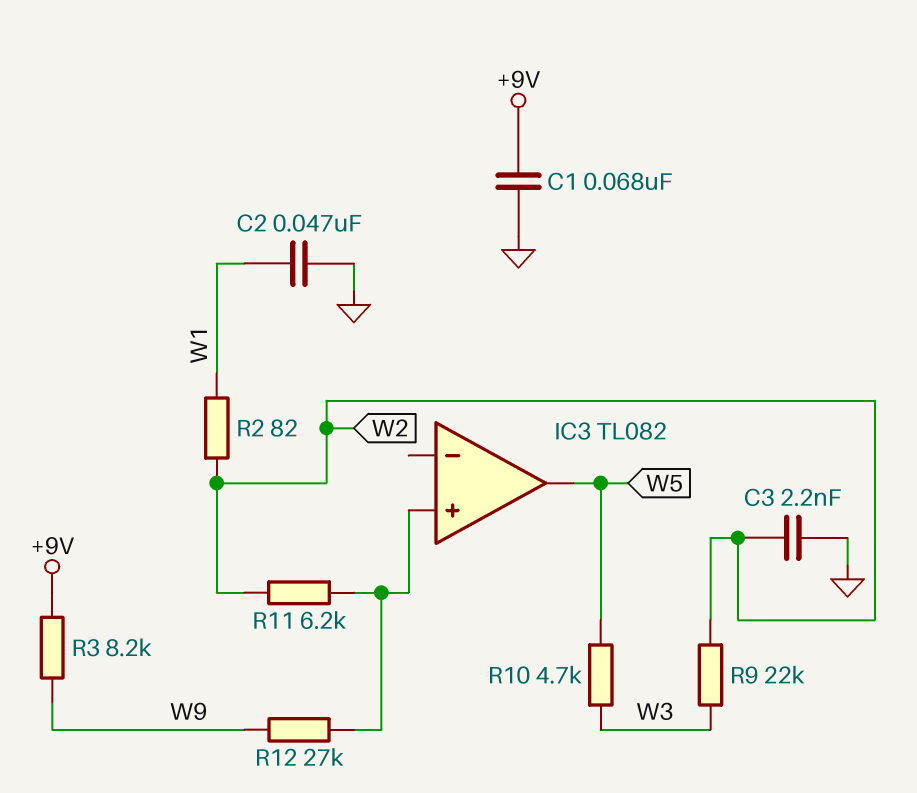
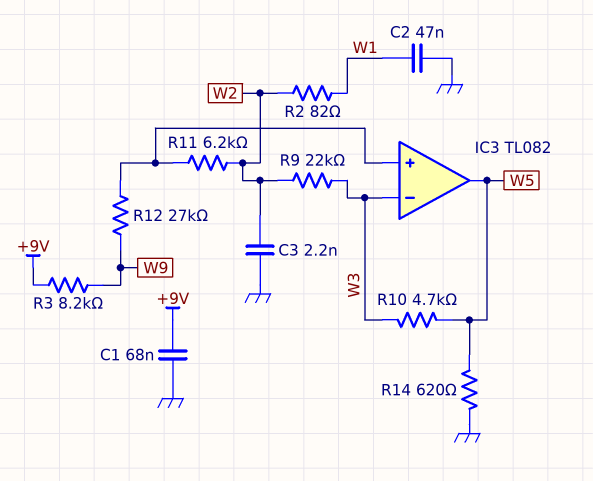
IC3 pin in-: none -> W3
R14: none -> 620 (GND, W5)

